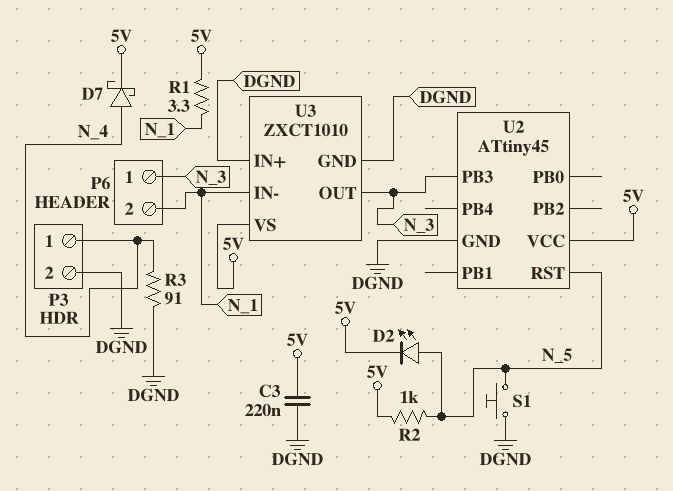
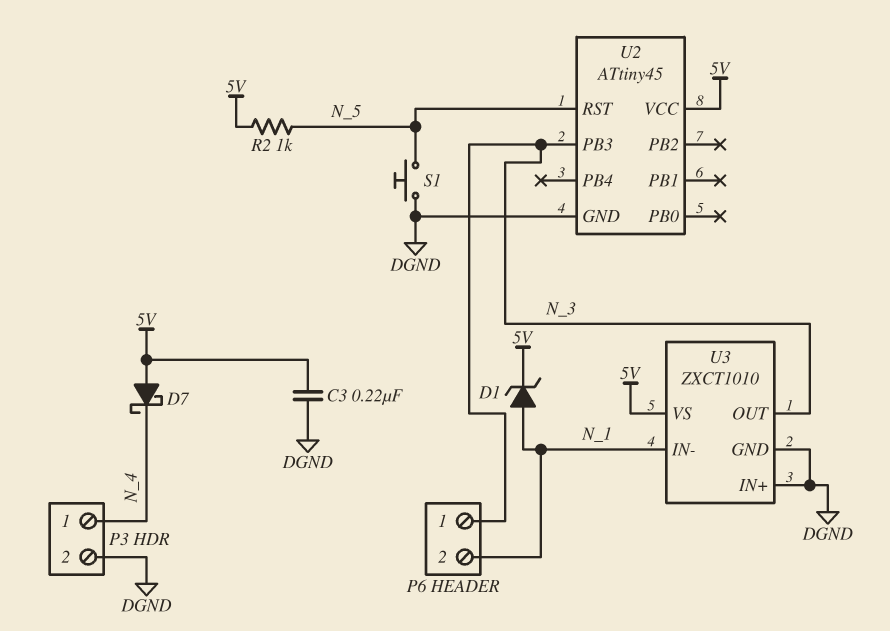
D1: none -> zener (A N_1, K 5V)
D2: LED (A N_5, K 5V) -> none
D7: schottky (A N_4, K 5V) -> schottky (A 5V, K N_4)
R1: 3.3 (5V, N_1) -> none
R3: 91 (DGND, N_4) -> none

